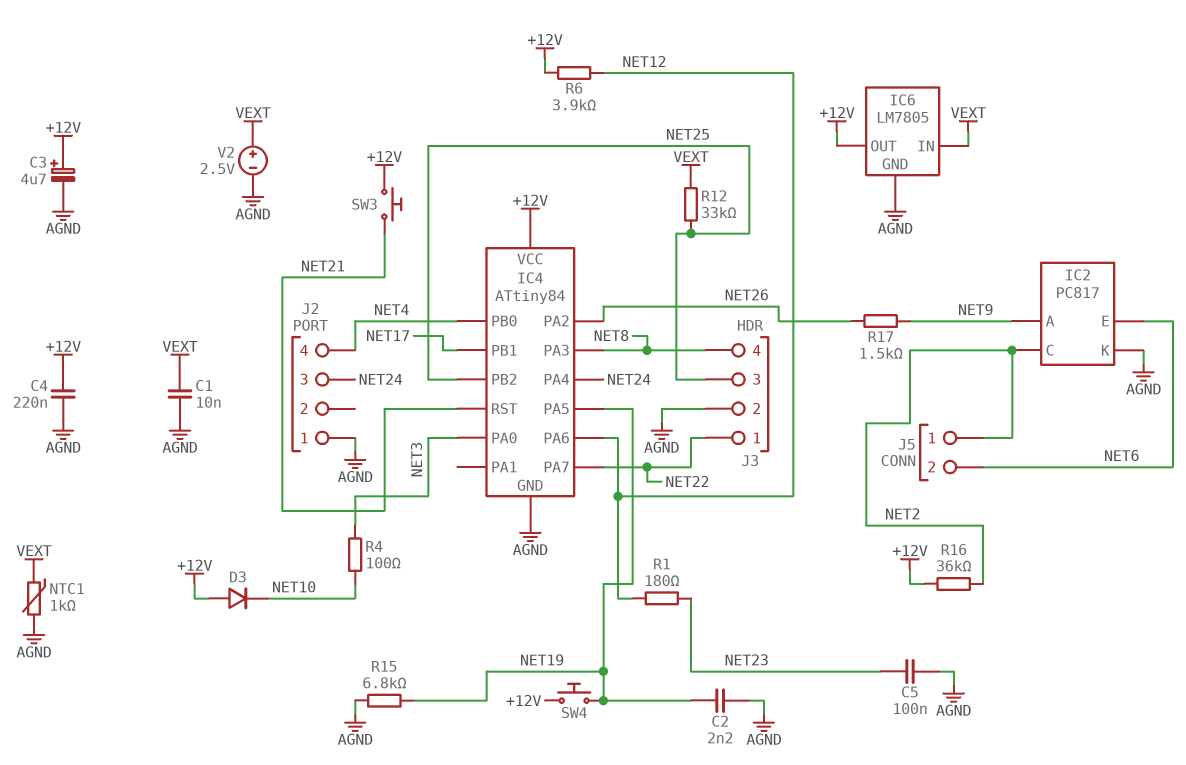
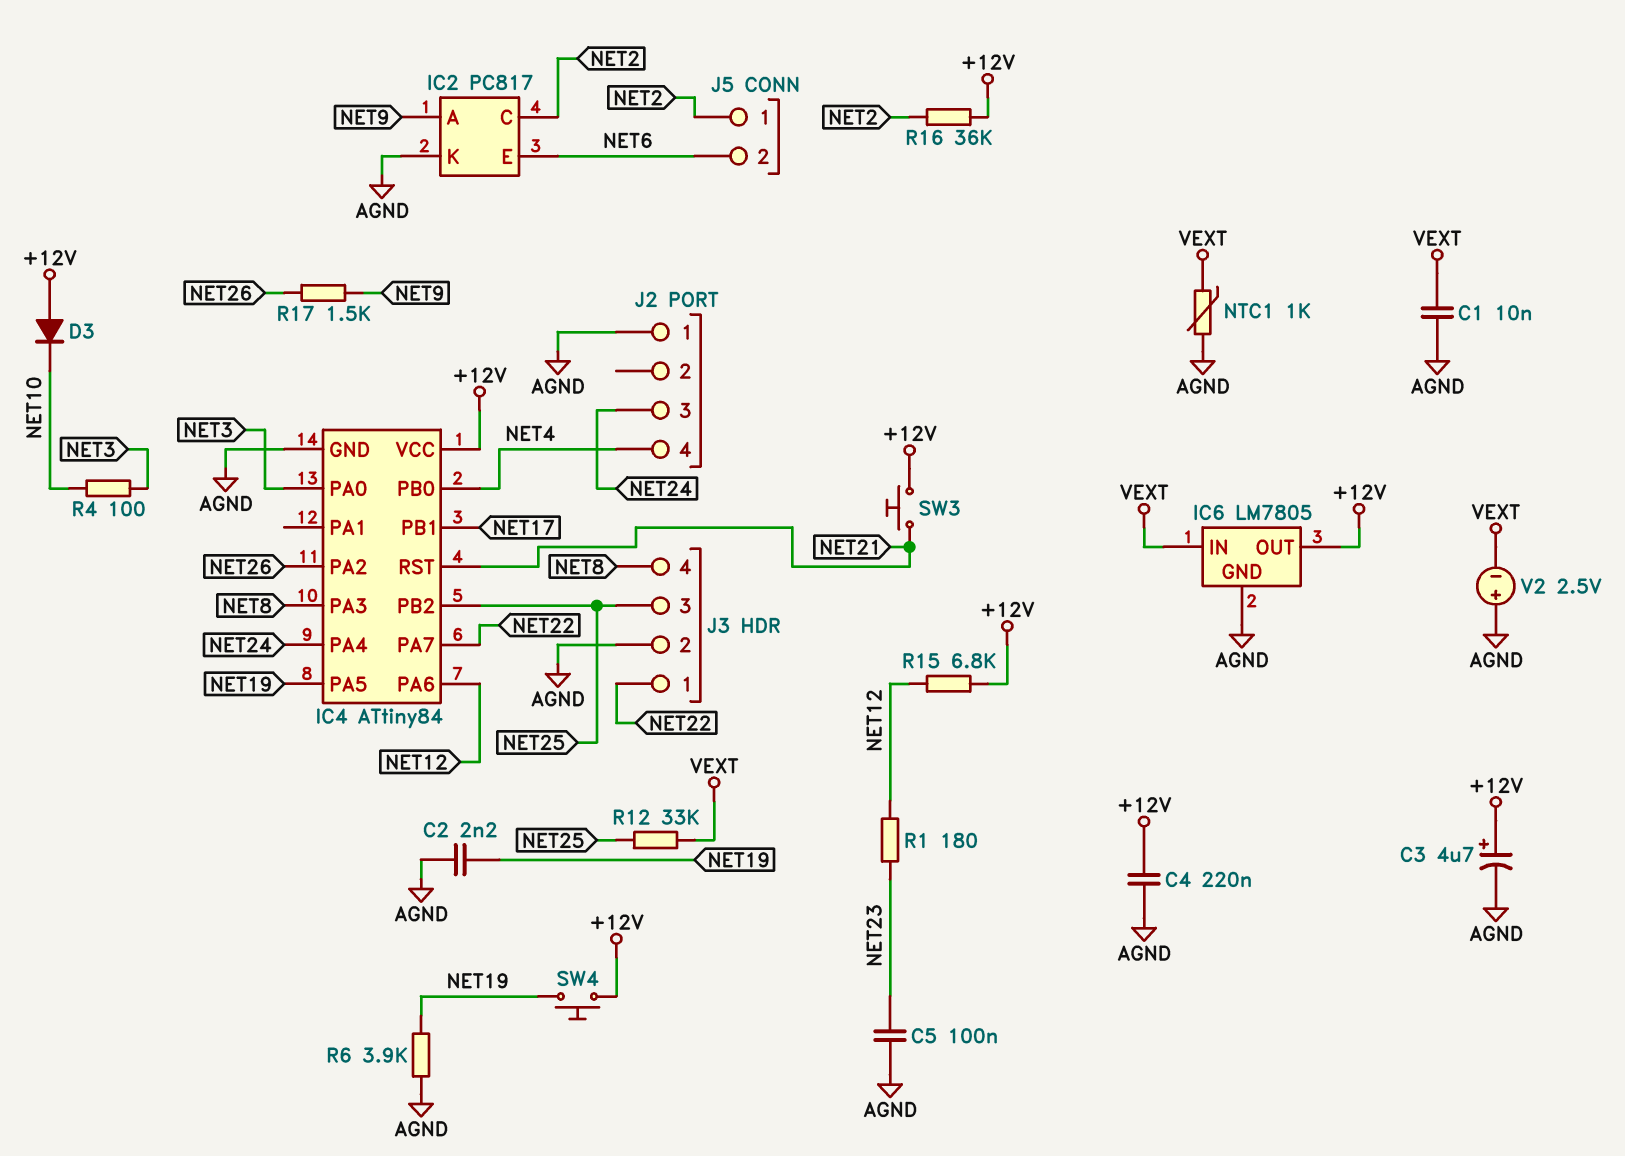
R6: 3.9k (+12V, NET12) -> 3.9k (AGND, NET19)
R15: 6.8k (AGND, NET19) -> 6.8k (+12V, NET12)
V2: 2.5V (plus VEXT, minus AGND) -> 2.5V (plus AGND, minus VEXT)

